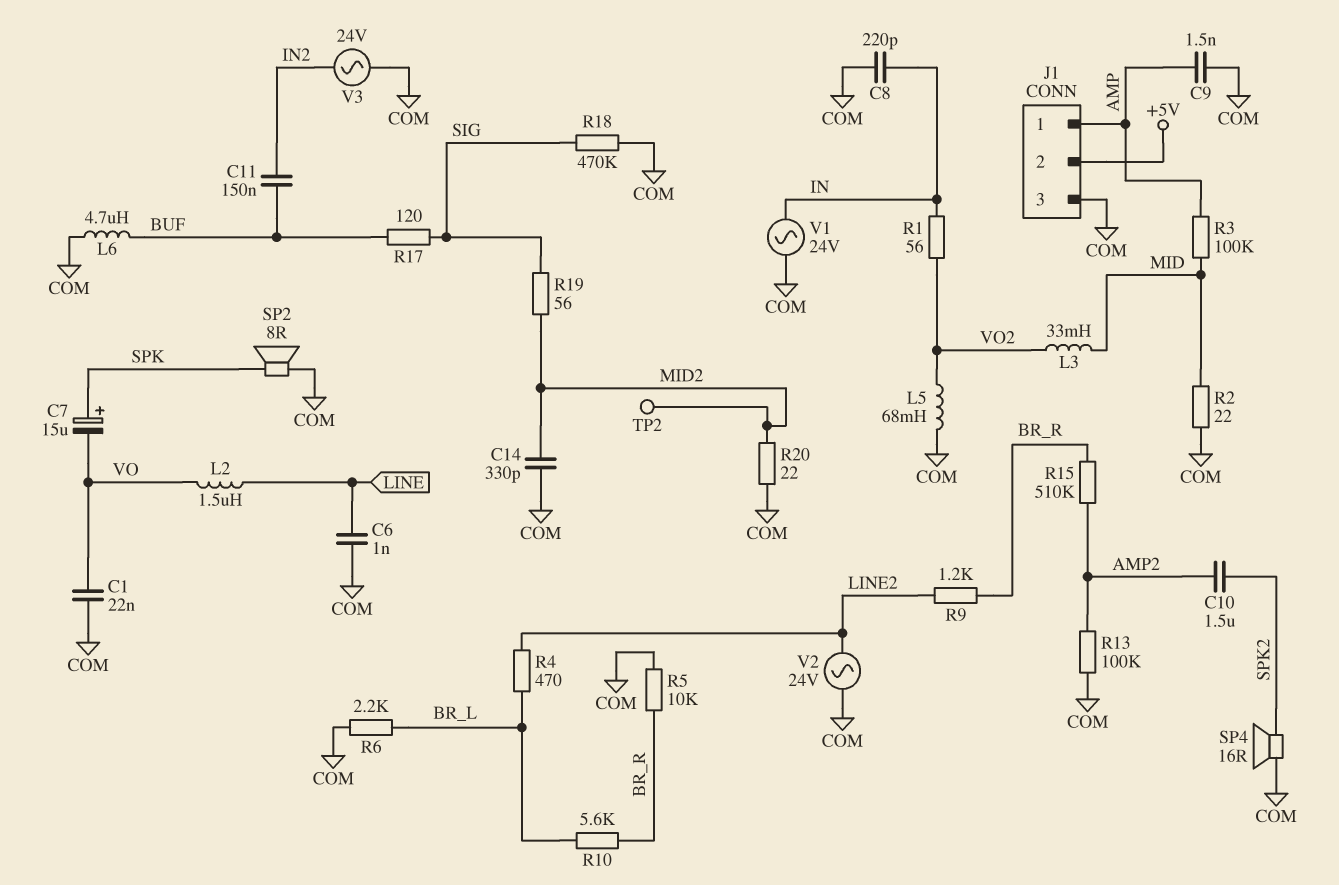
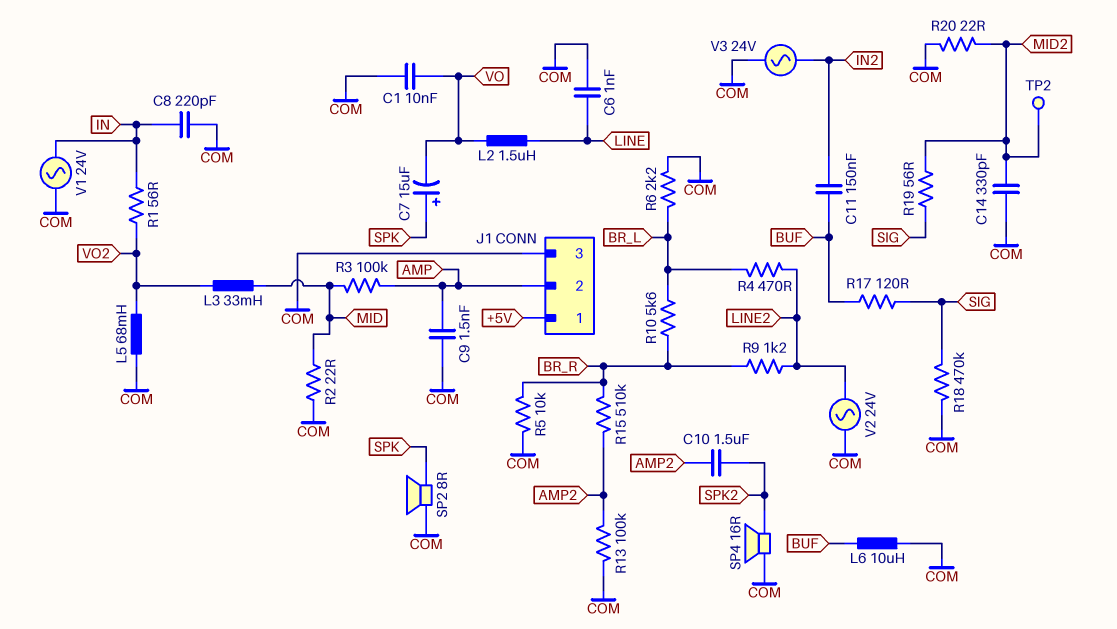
C1: 22nF (COM, VO) -> 10nF (COM, VO)
J1 pin 1: AMP -> +5V
J1 pin 2: +5V -> AMP
L6: 4.7uH (BUF, COM) -> 10uH (BUF, COM)

